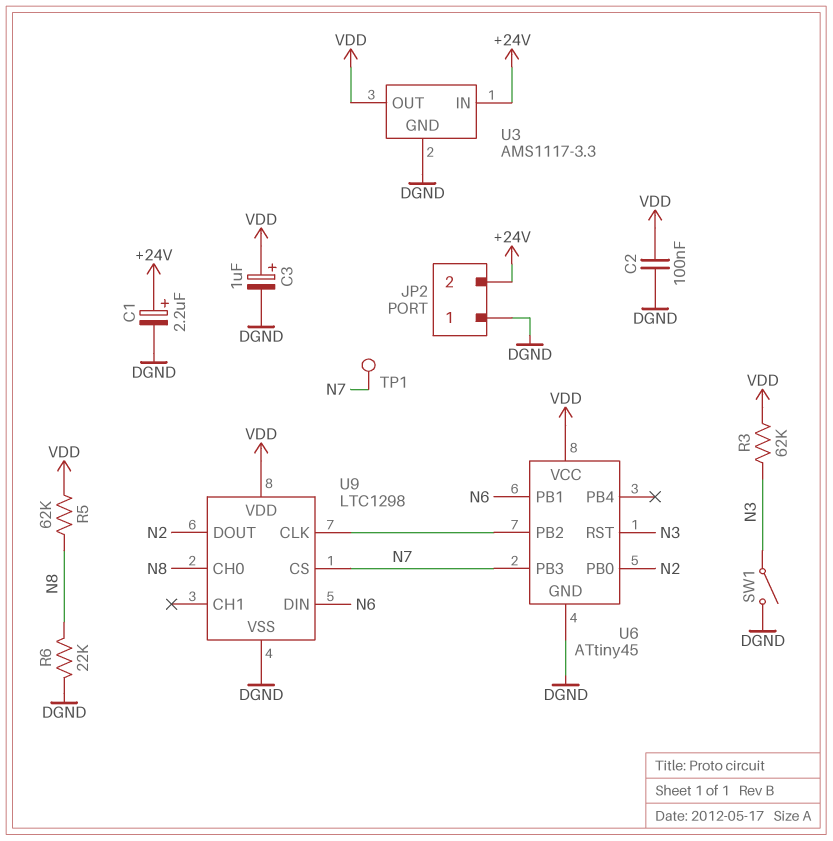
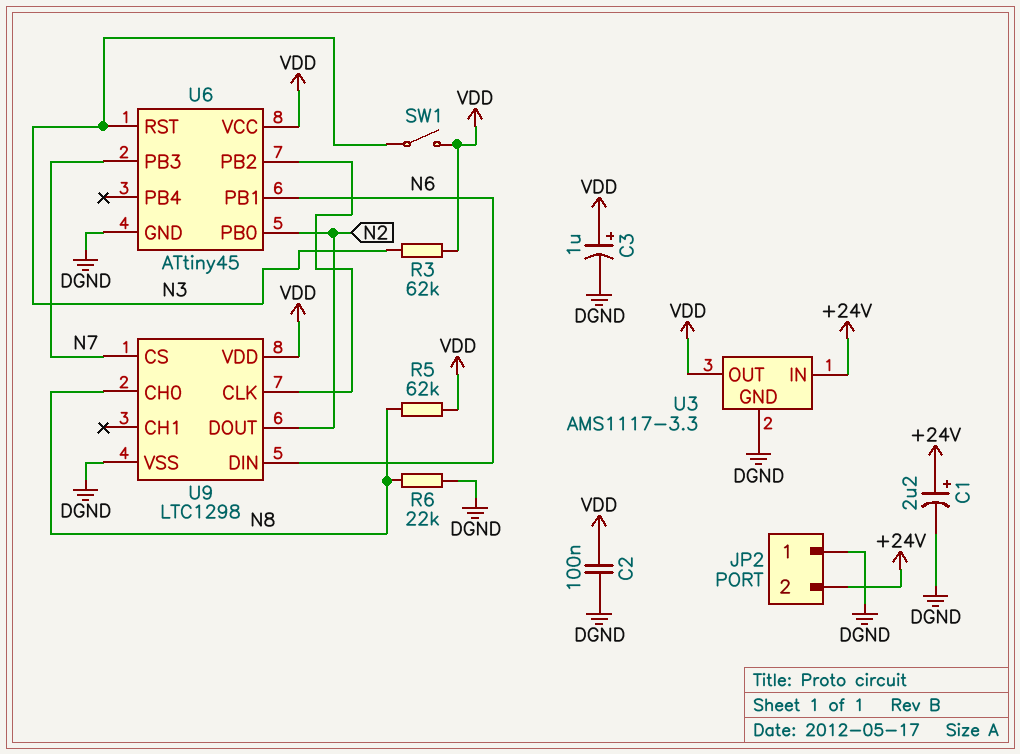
SW1: switch (DGND, N3) -> switch (N3, VDD)
TP1: test point (N7) -> none

